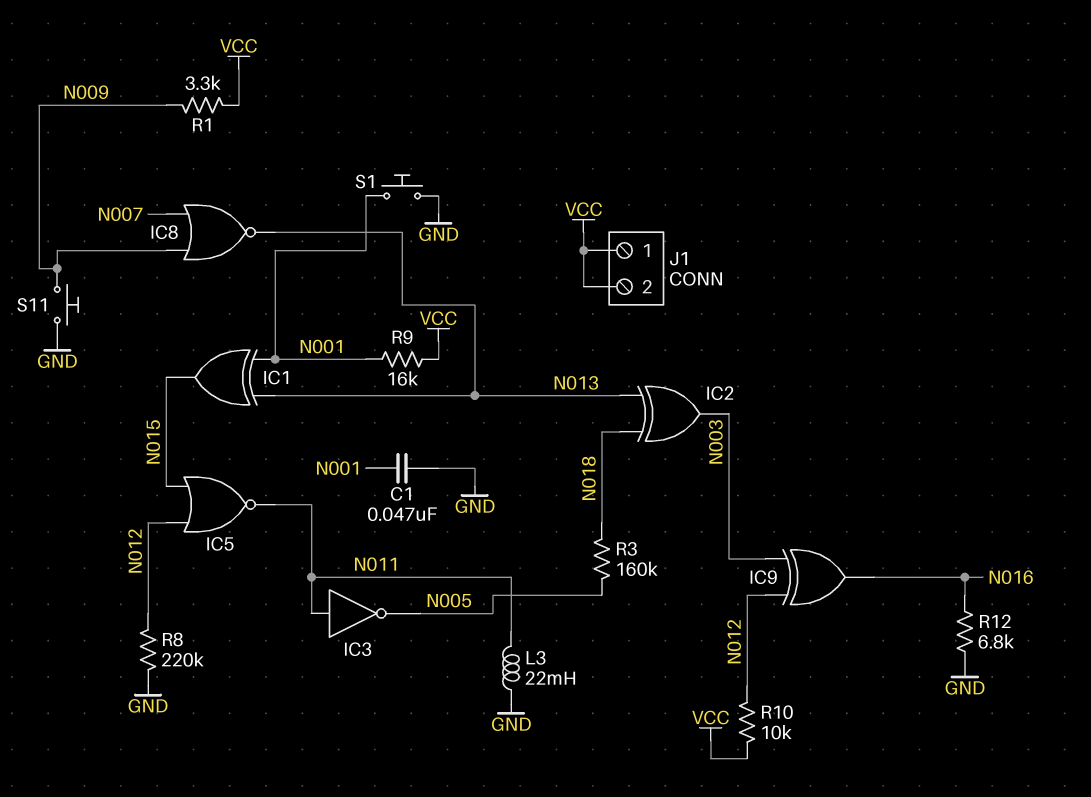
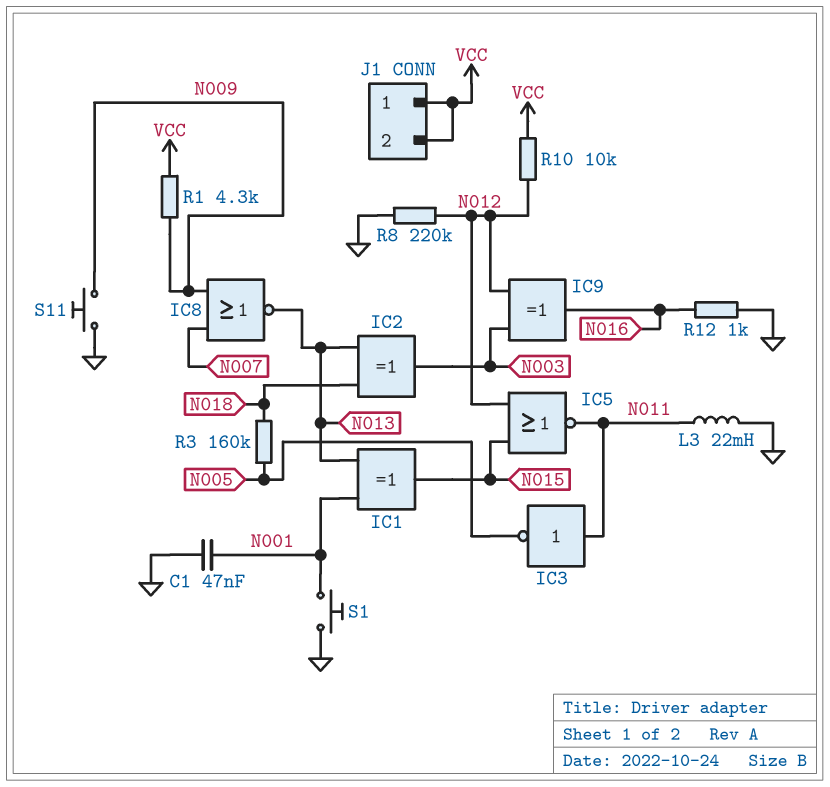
R1: 3.3k (N009, VCC) -> 4.3k (N009, VCC)
R9: 16k (N001, VCC) -> none
R12: 6.8k (GND, N016) -> 1k (GND, N016)

